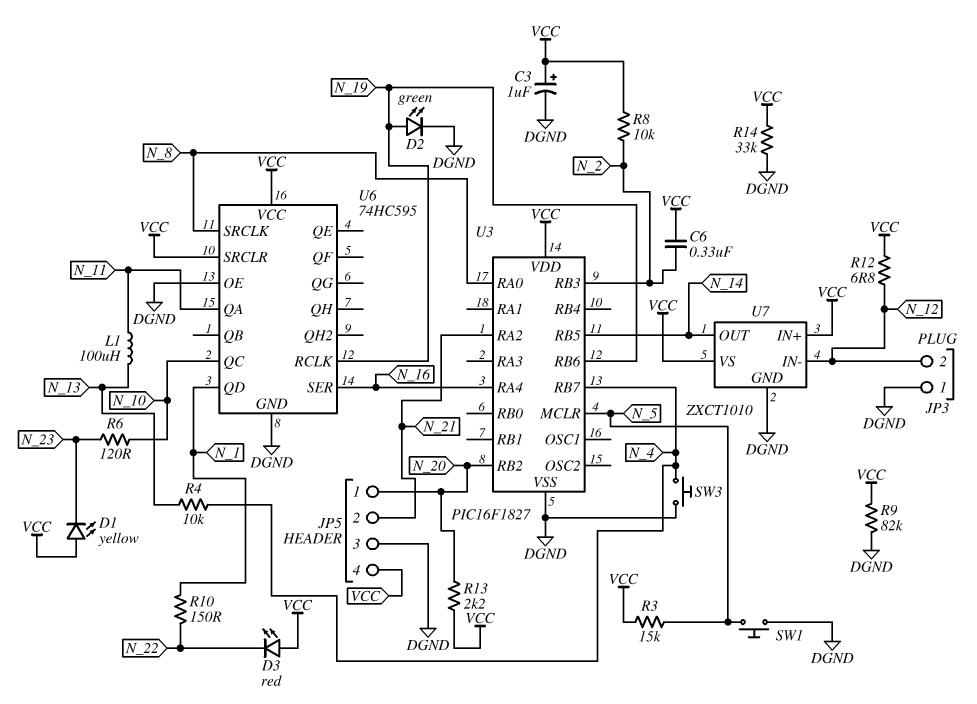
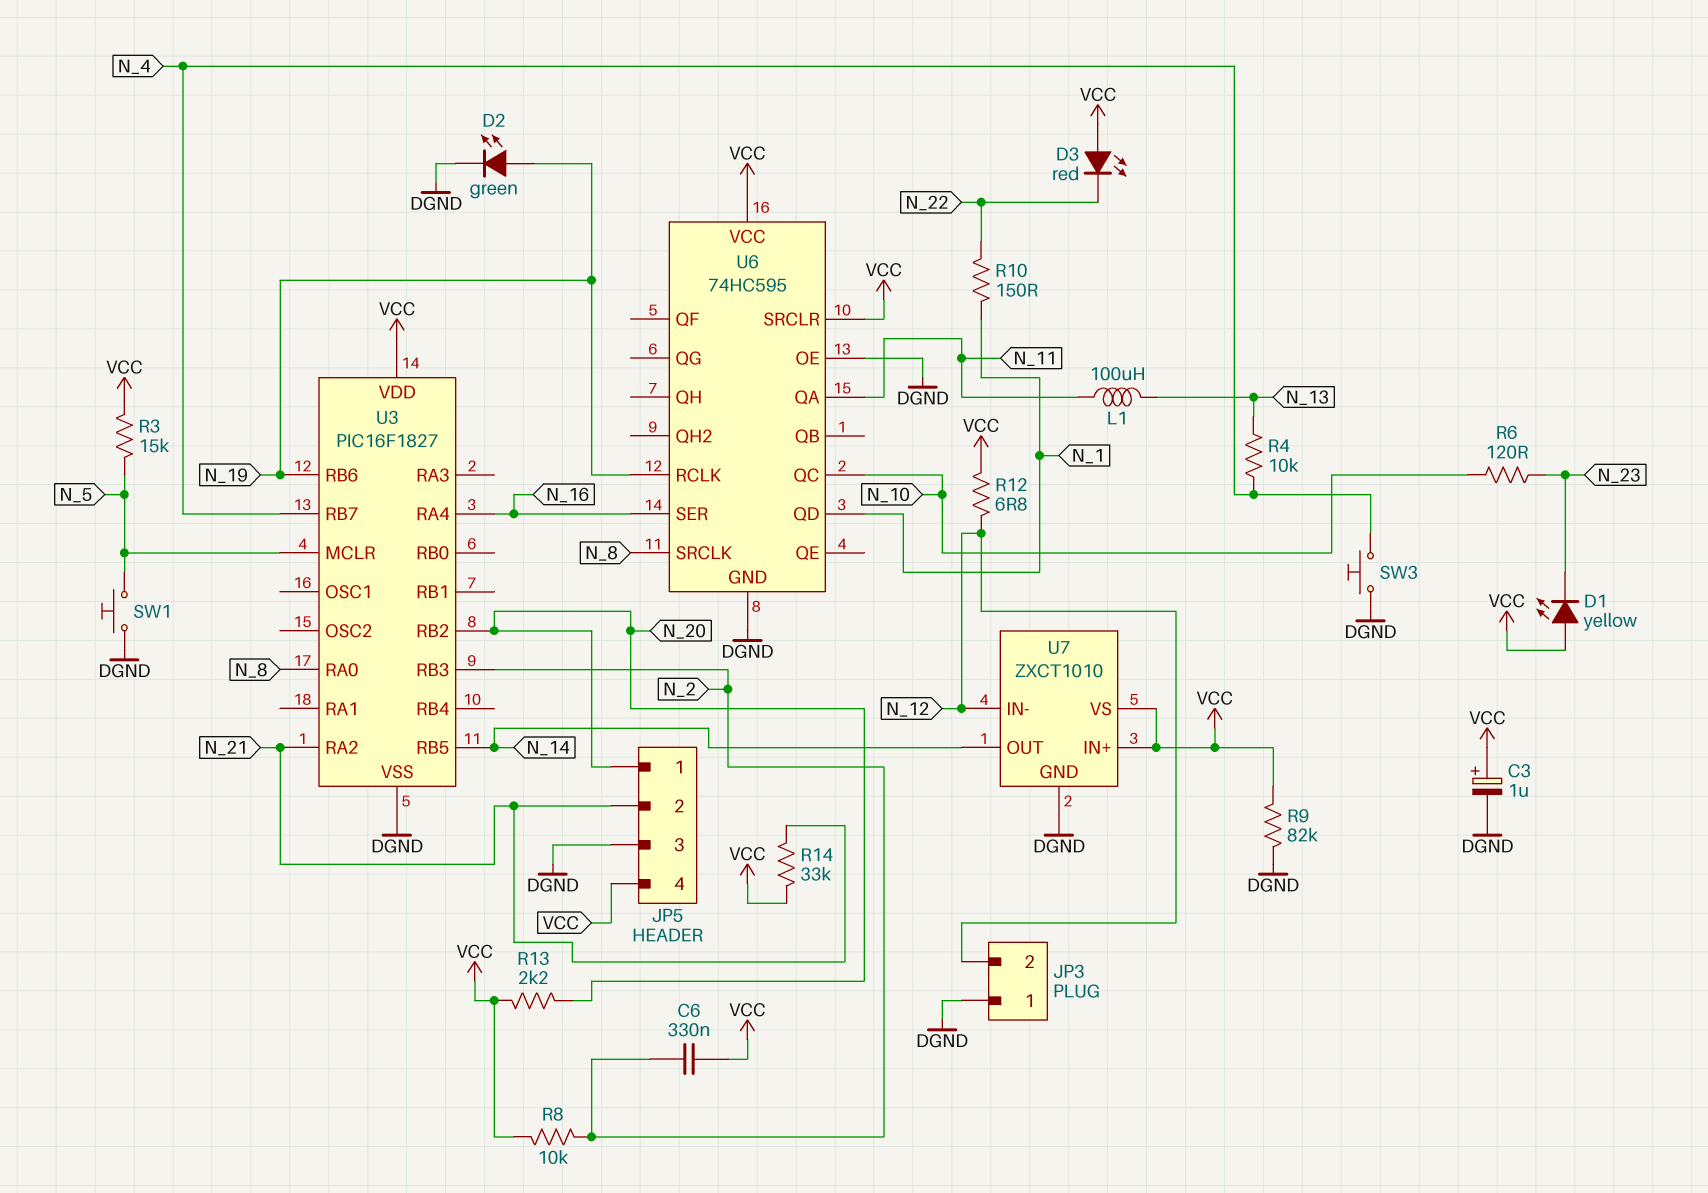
R14: 33k (DGND, VCC) -> 33k (N_21, VCC)

